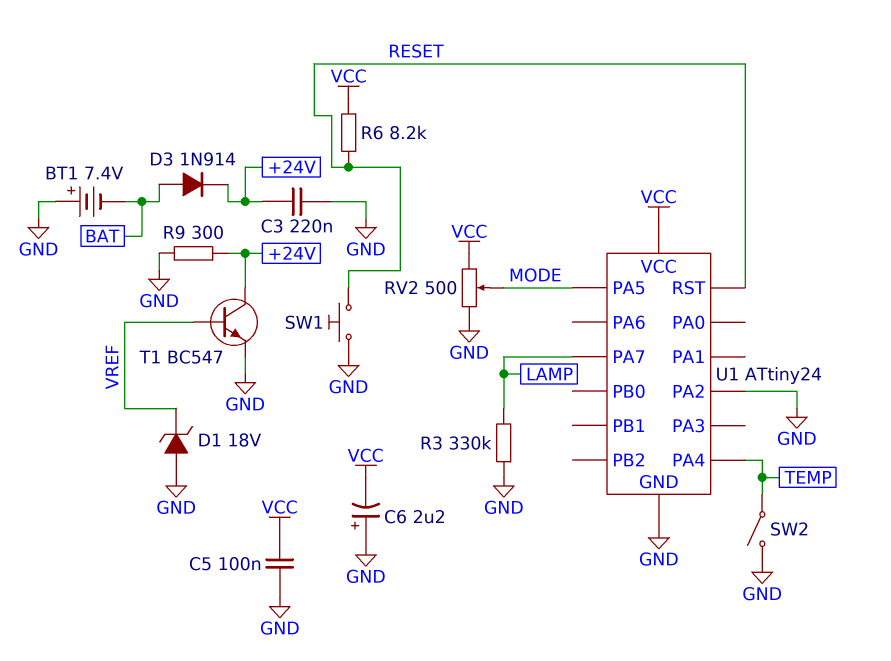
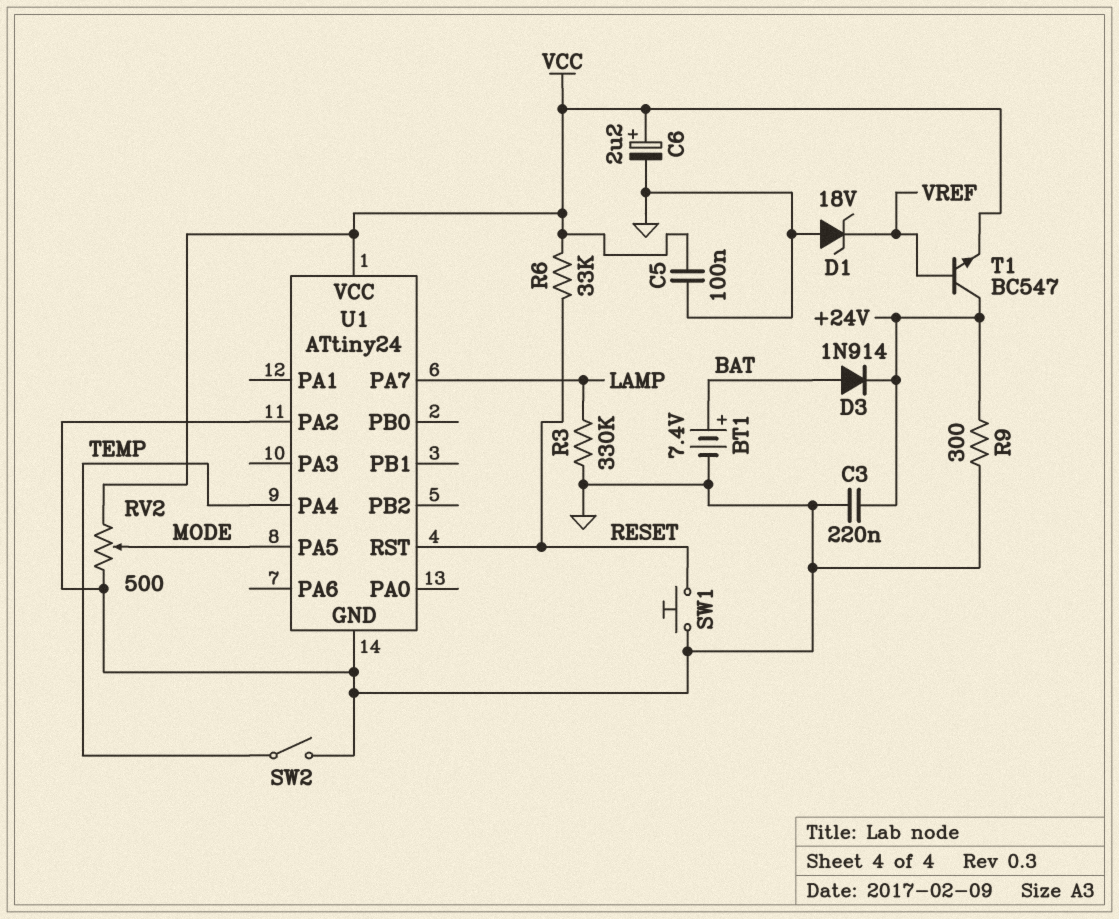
BT1: 7.4V (plus GND, minus BAT) -> 7.4V (plus BAT, minus GND)
C6: 2.2uF (plus GND, minus VCC) -> 2.2uF (plus VCC, minus GND)
R6: 8.2k (RESET, VCC) -> 33k (RESET, VCC)
T1: NPN BC547 (B VREF, C +24V, E GND) -> NPN BC547 (B VREF, C +24V, E VCC)

